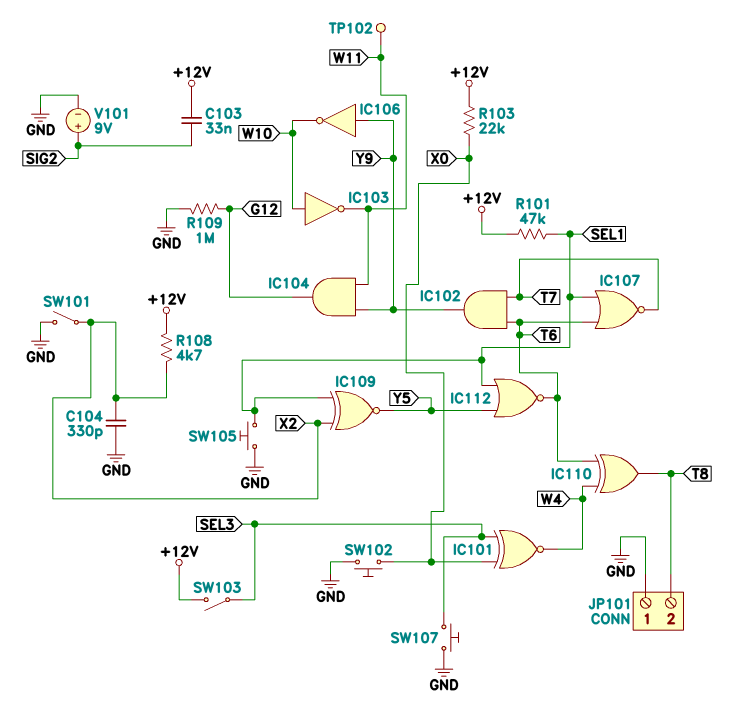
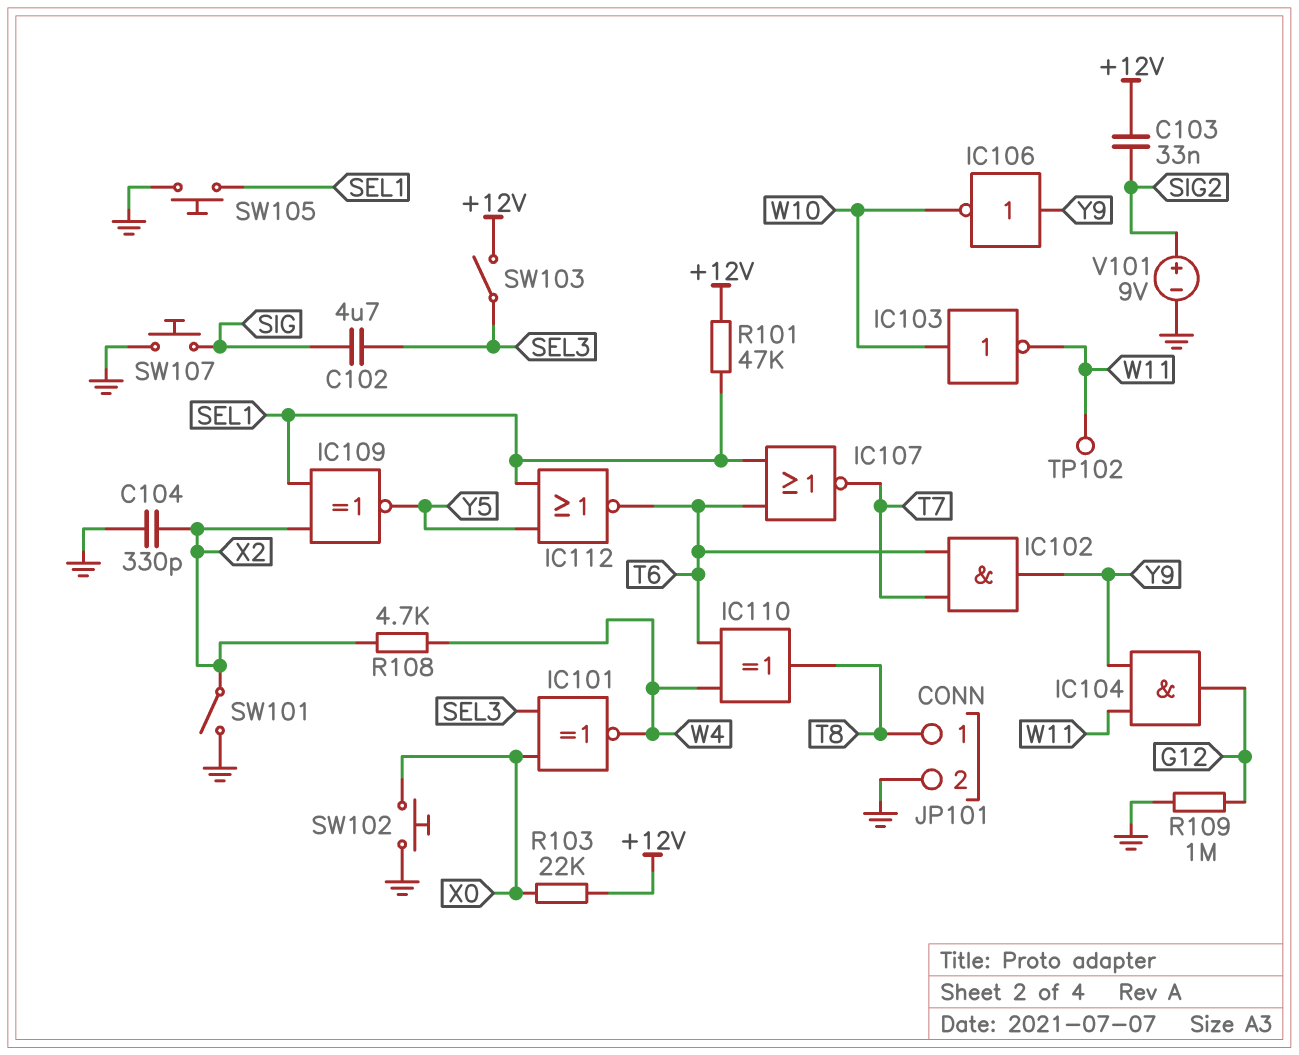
C102: none -> 4.7uF (SEL3, SIG)
JP101 pin 1: GND -> T8
JP101 pin 2: T8 -> GND
R108: 4.7k (+12V, X2) -> 4.7k (W4, X2)
SW107: button (GND, SEL3) -> button (GND, SIG)

